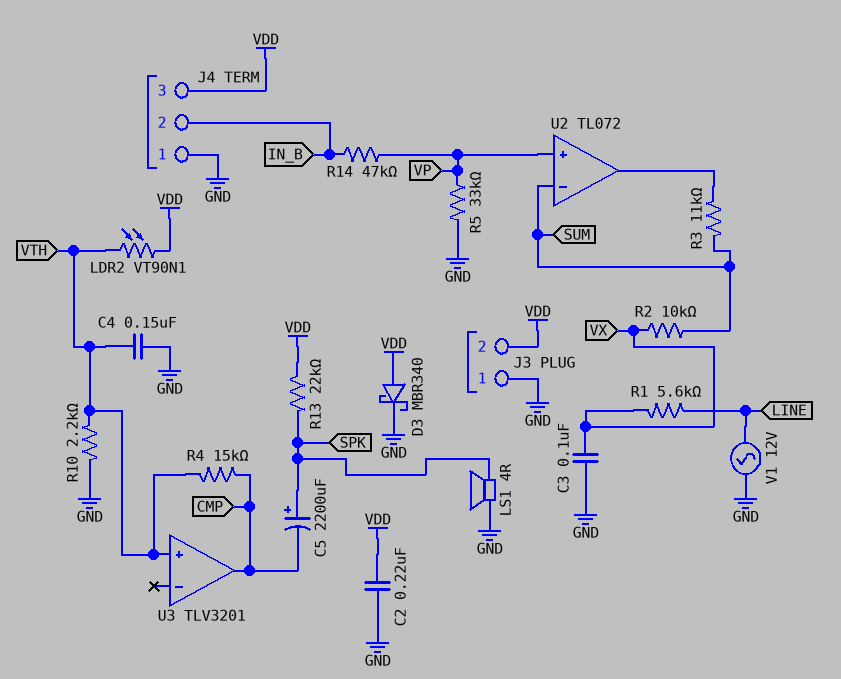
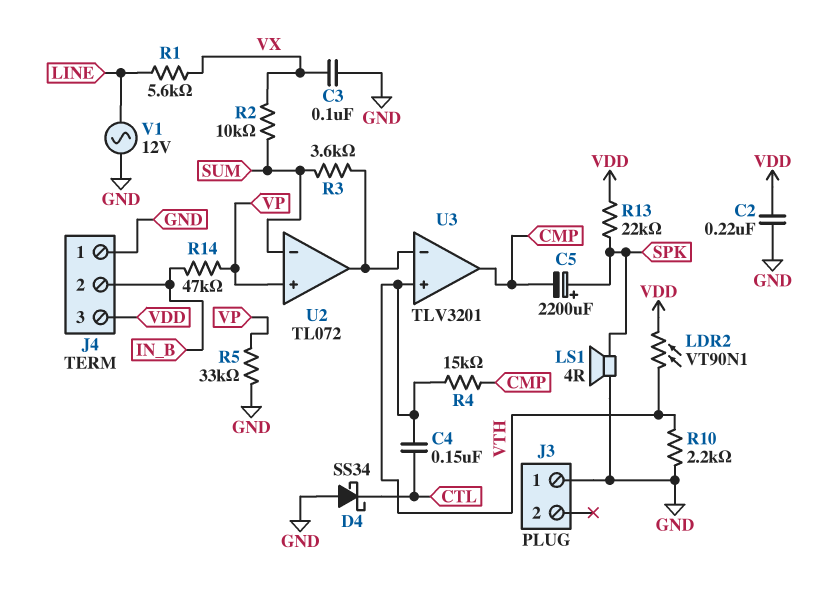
C4: 150nF (GND, VTH) -> 150nF (CTL, VTH)
D3: schottky MBR340 (A VDD, K GND) -> none
D4: none -> schottky SS34 (A GND, K CTL)
J3 pin 2: VDD -> none
R3: 11k (SUM, U2/out) -> 3.6k (SUM, U2/out)
U3 pin in-: none -> U2/out

